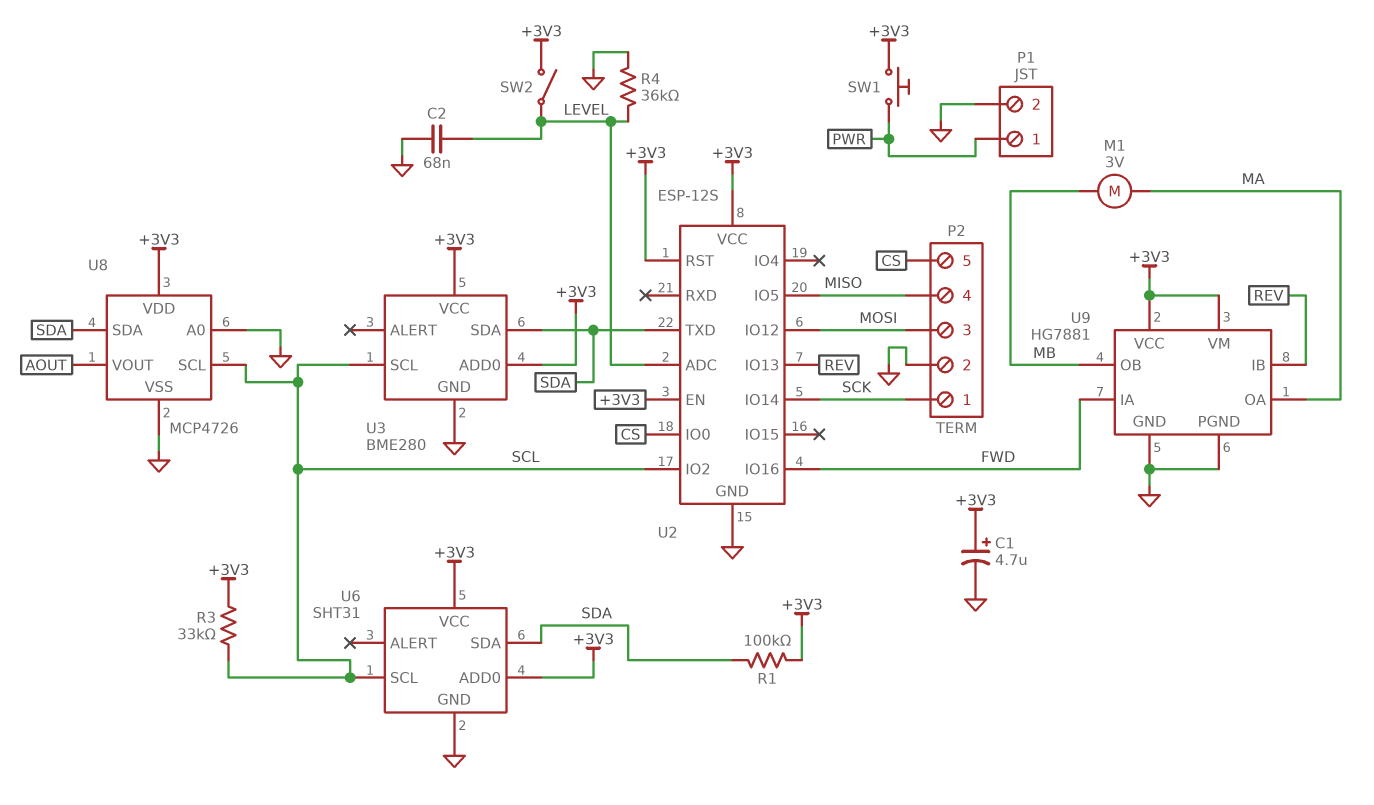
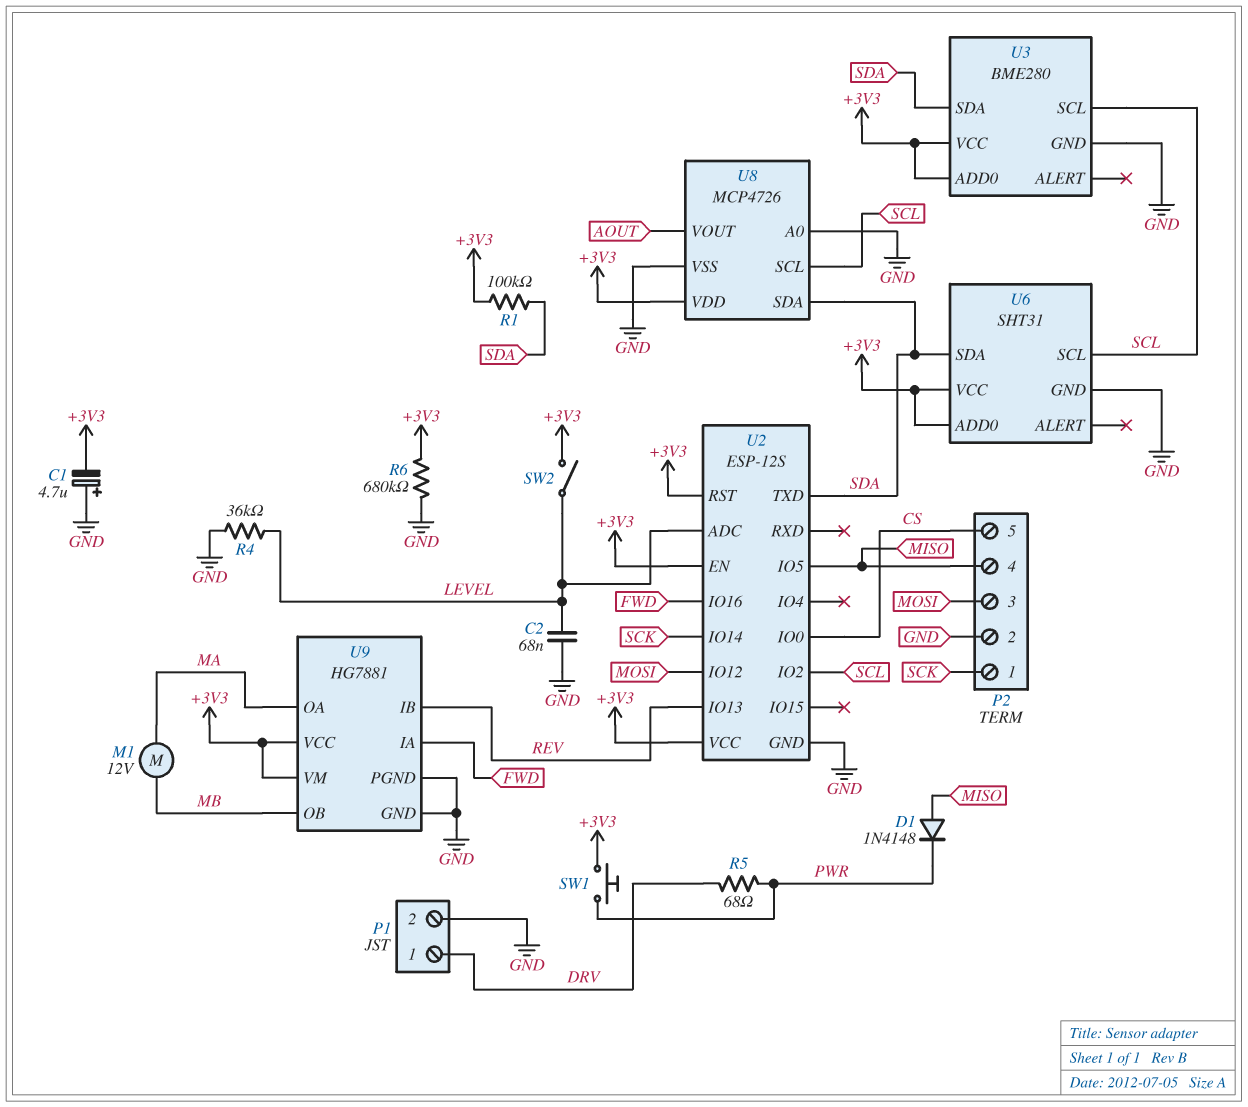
C1: 4.7uF (plus +3V3, minus GND) -> 4.7uF (plus GND, minus +3V3)
D1: none -> diode 1N4148 (A MISO, K PWR)
M1: motor 3V (MA, MB) -> motor 12V (MA, MB)
P1 pin 1: PWR -> DRV
R3: 33k (+3V3, SCL) -> none
R5: none -> 68 (DRV, PWR)
R6: none -> 680k (+3V3, GND)

